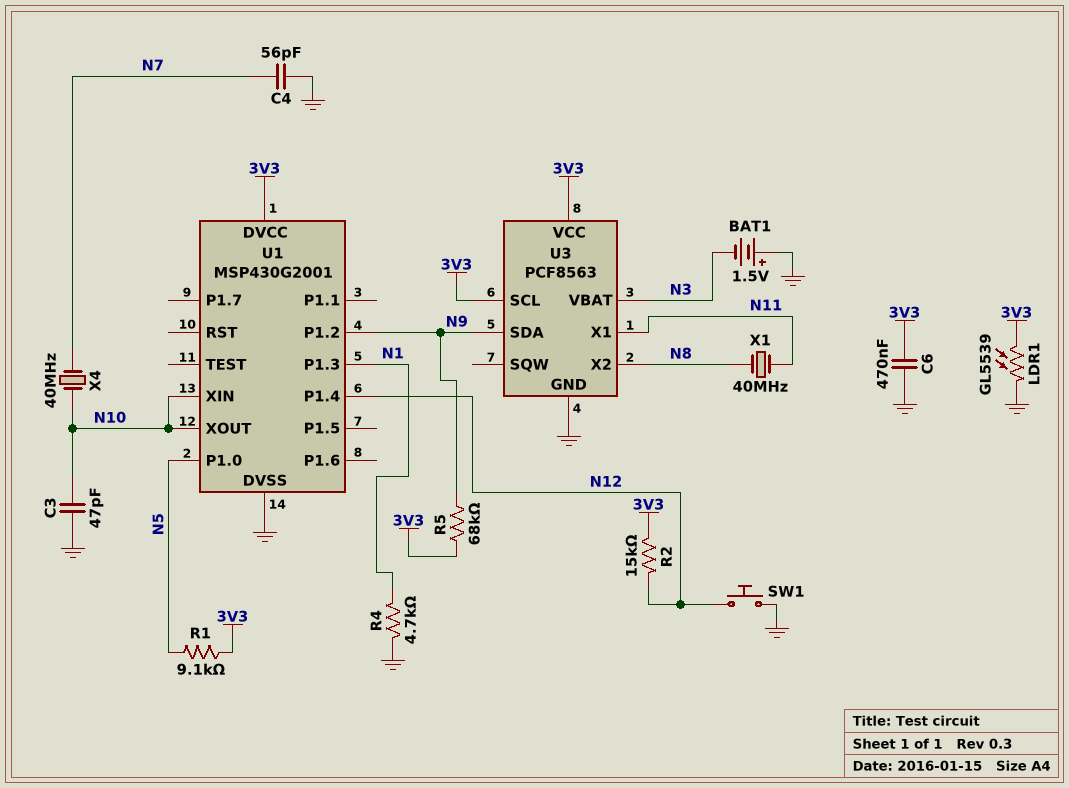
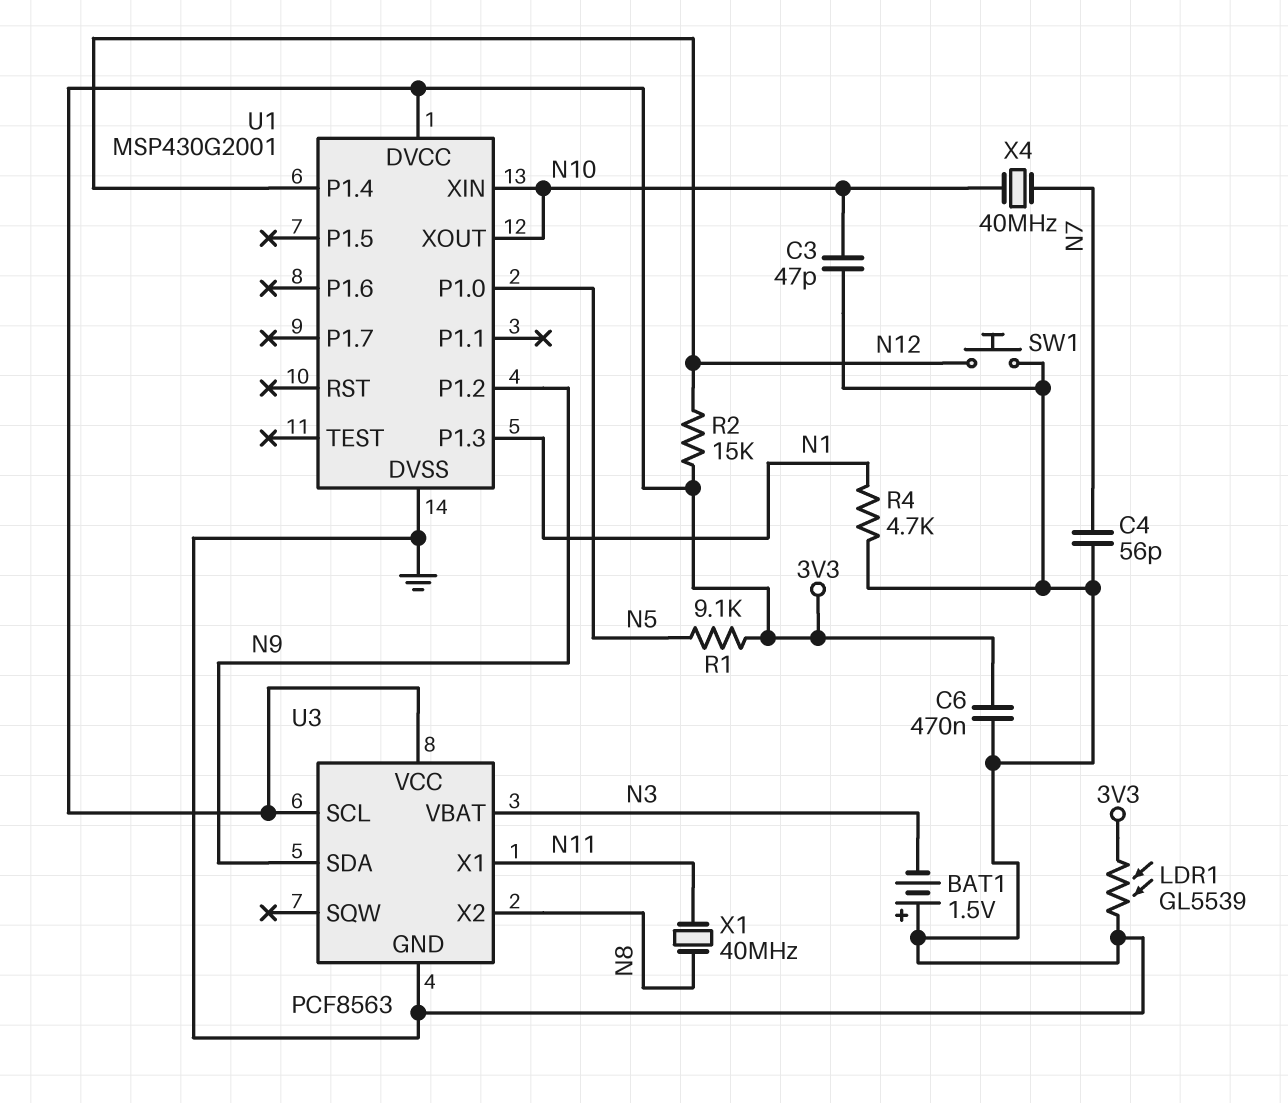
R5: 68k (3V3, N9) -> none

